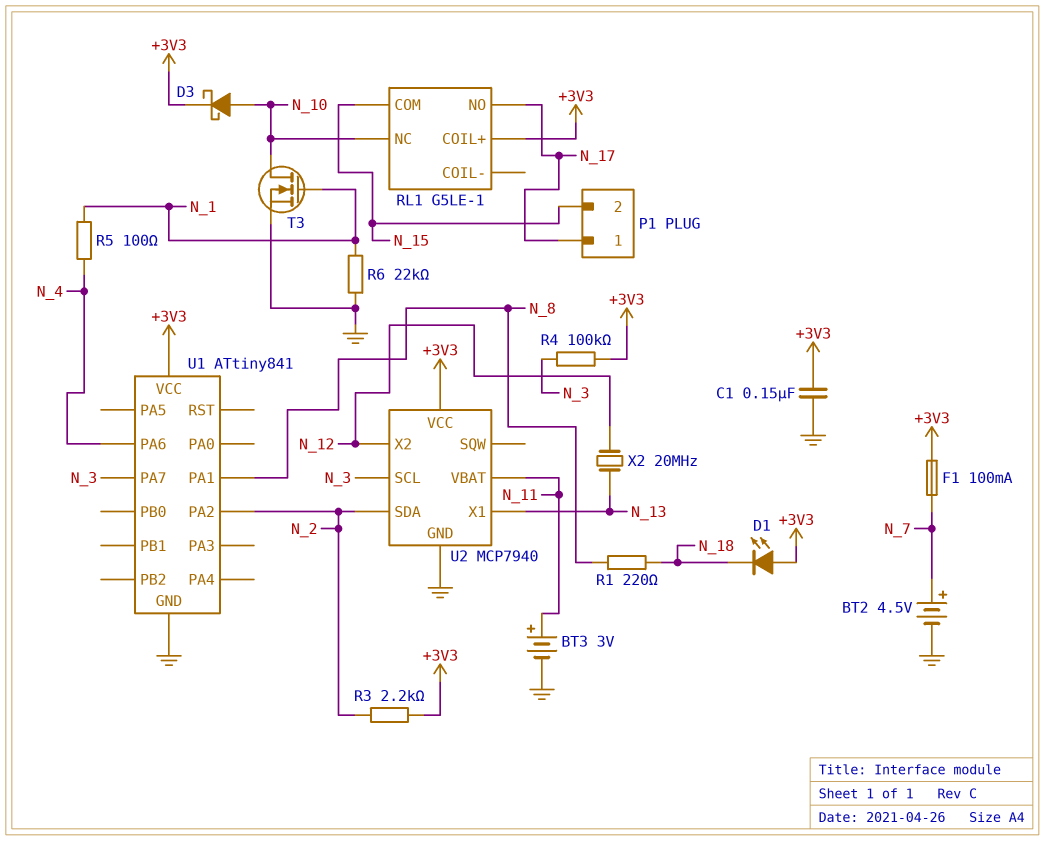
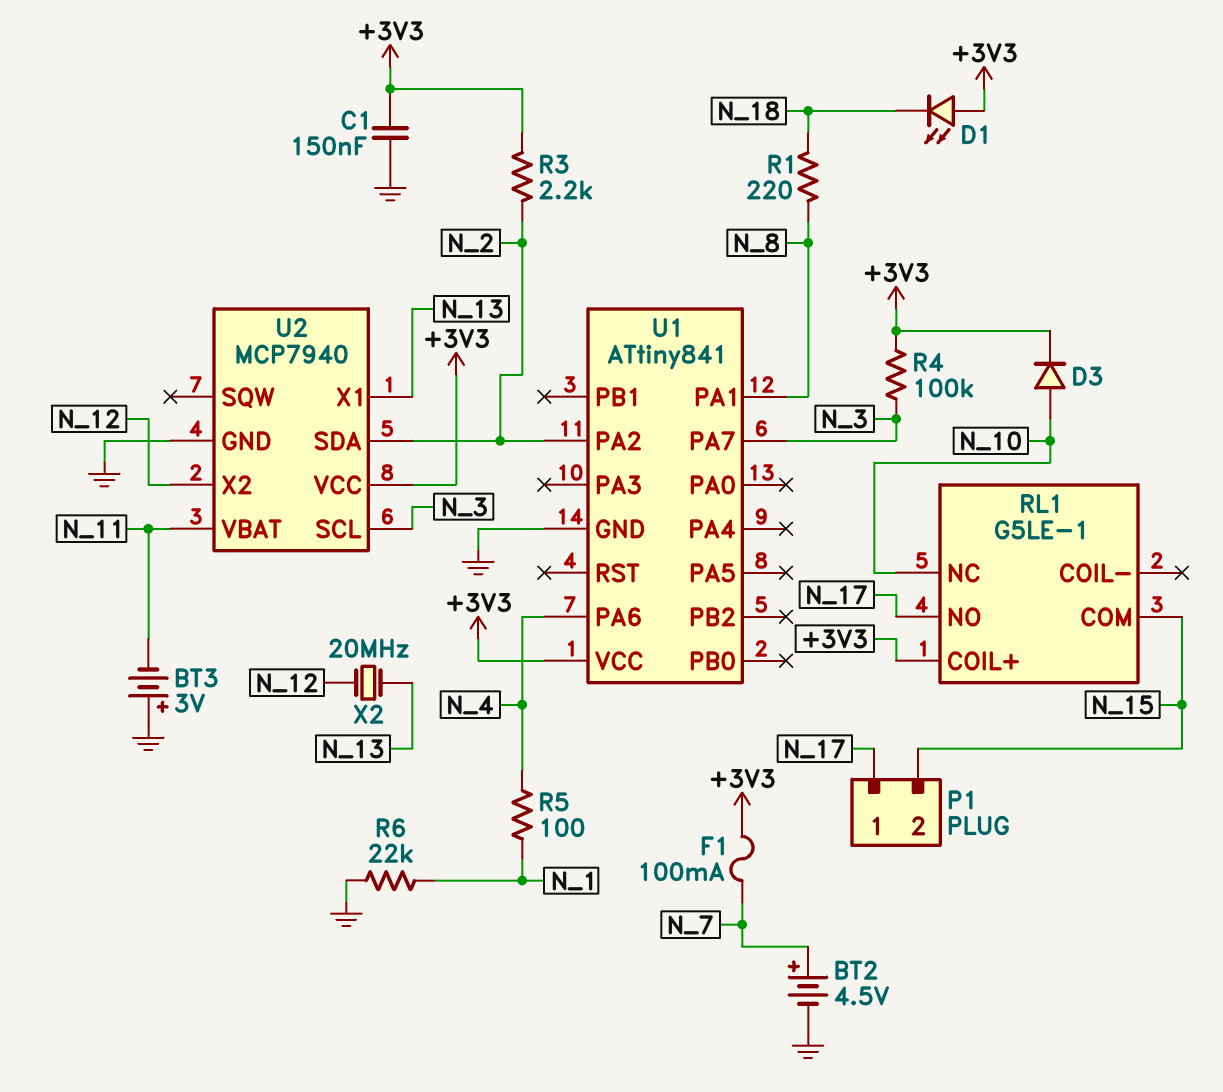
BT3: 3V (plus N_11, minus GND) -> 3V (plus GND, minus N_11)
D3: schottky (A N_10, K +3V3) -> diode (A N_10, K +3V3)
T3: NMOS (G N_1, D N_10, S GND) -> none

